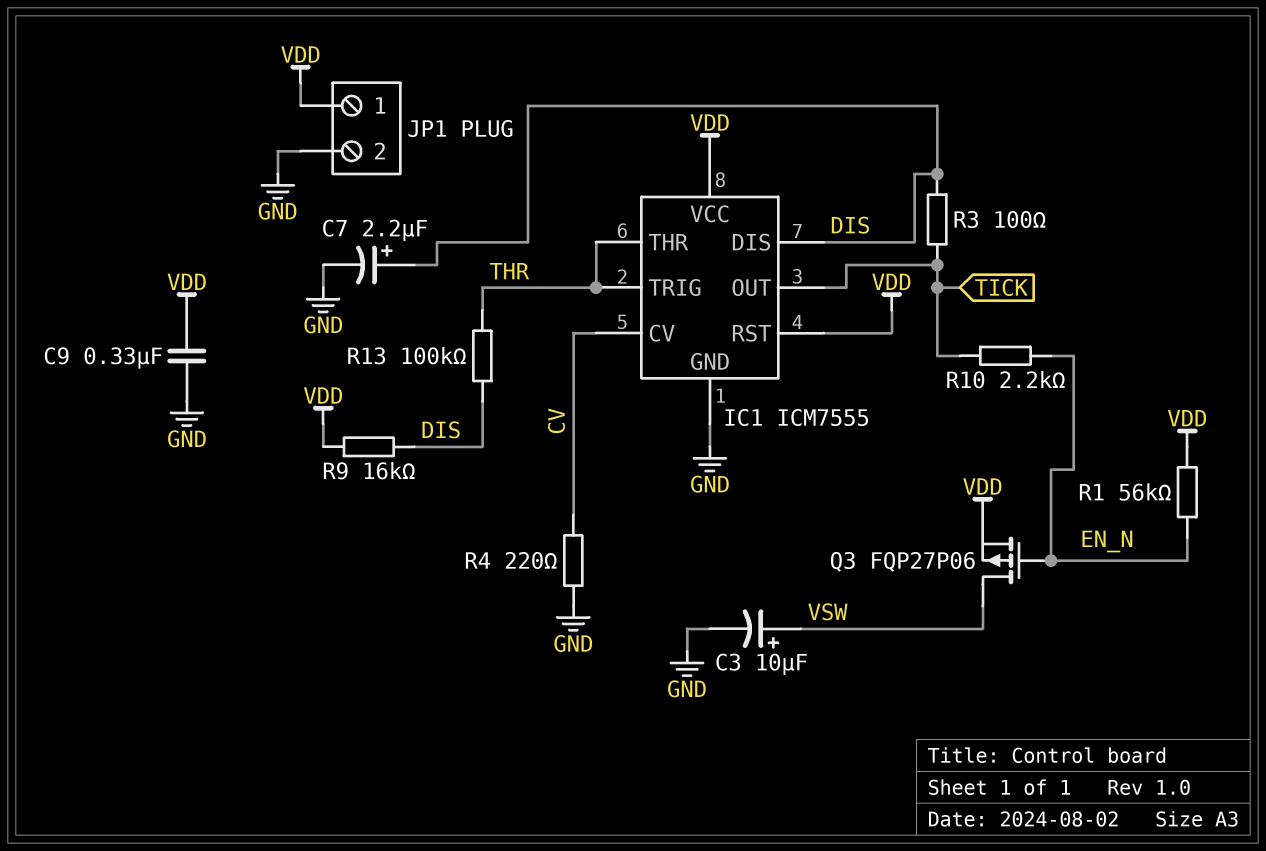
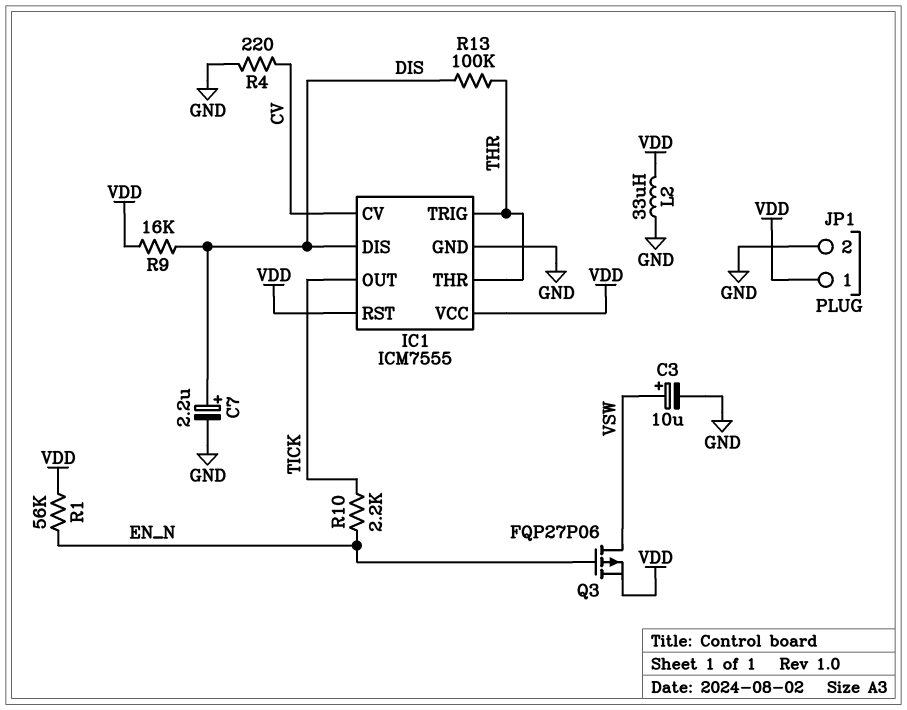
C9: 330nF (GND, VDD) -> none
L2: none -> 33uH (GND, VDD)
R3: 100 (DIS, TICK) -> none

